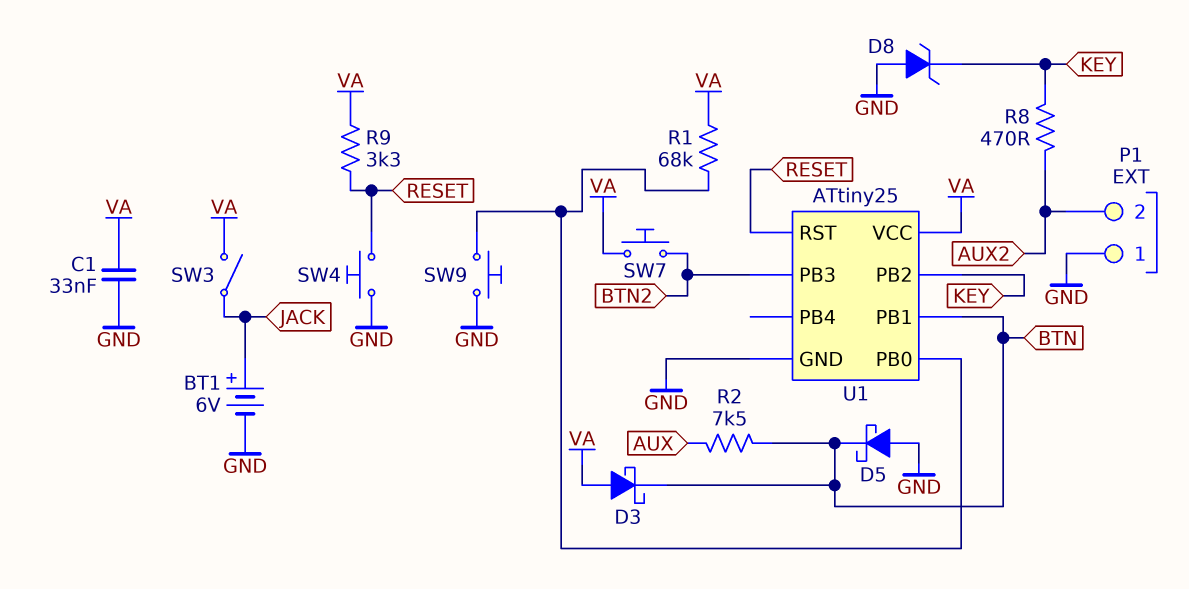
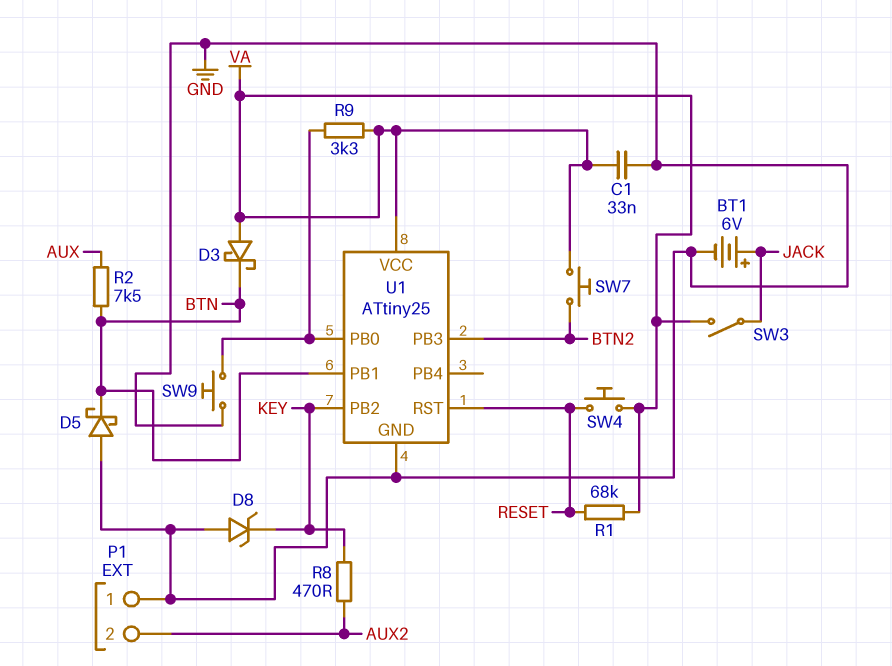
R1: 68k (U1/PB0, VA) -> 68k (RESET, VA)
R9: 3.3k (RESET, VA) -> 3.3k (U1/PB0, VA)
SW4: button (GND, RESET) -> button (RESET, VA)

